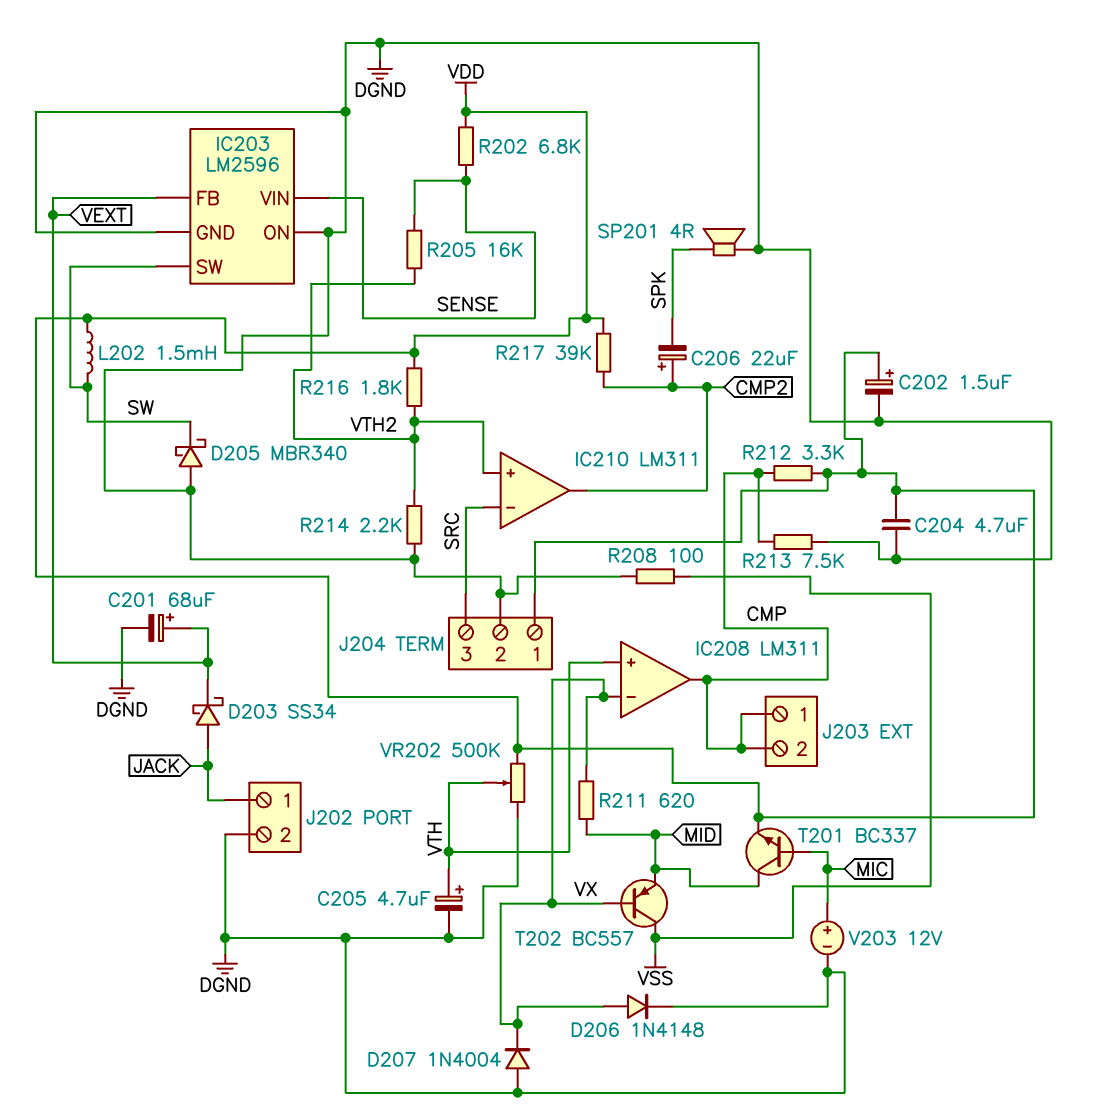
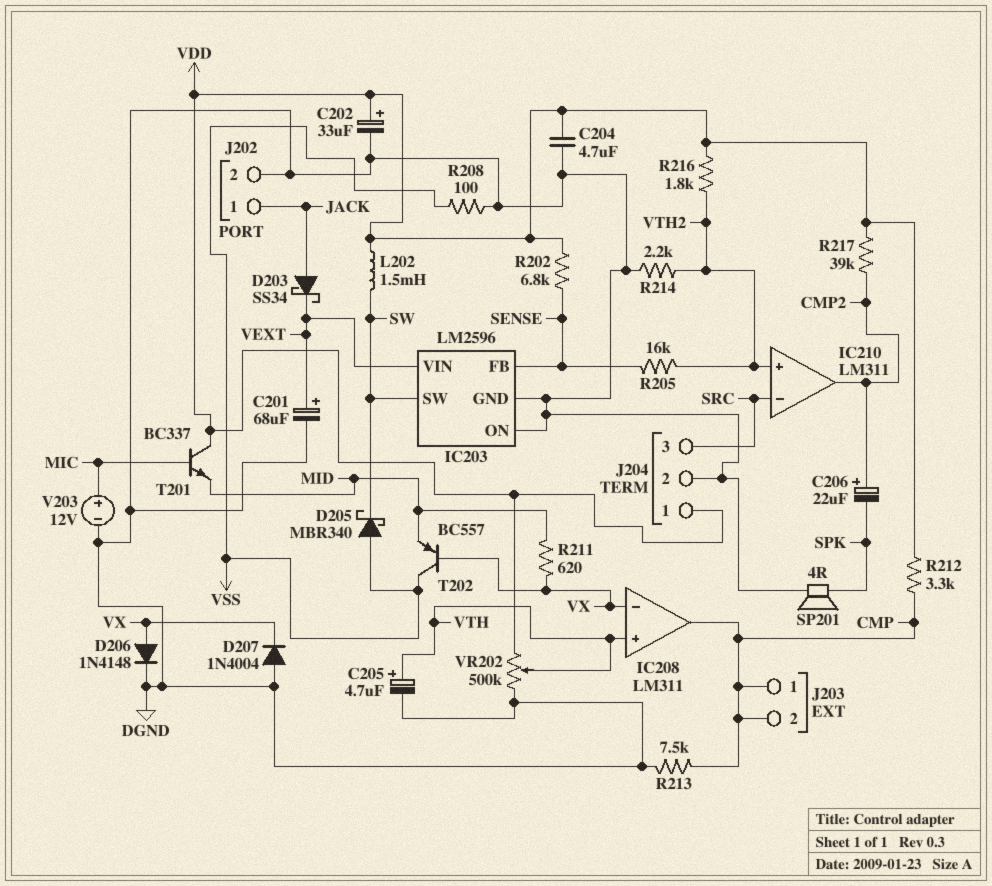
C202: 1.5uF (plus VDD, minus DGND) -> 33uF (plus VDD, minus DGND)
D205: schottky MBR340 (A DGND, K SW) -> schottky MBR340 (A VSS, K SW)
IC203 pin FB: VEXT -> SENSE
IC203 pin VIN: SENSE -> VEXT
T201: NPN BC337 (B MIC, C MID, E VDD) -> NPN BC337 (B MIC, C VDD, E MID)

